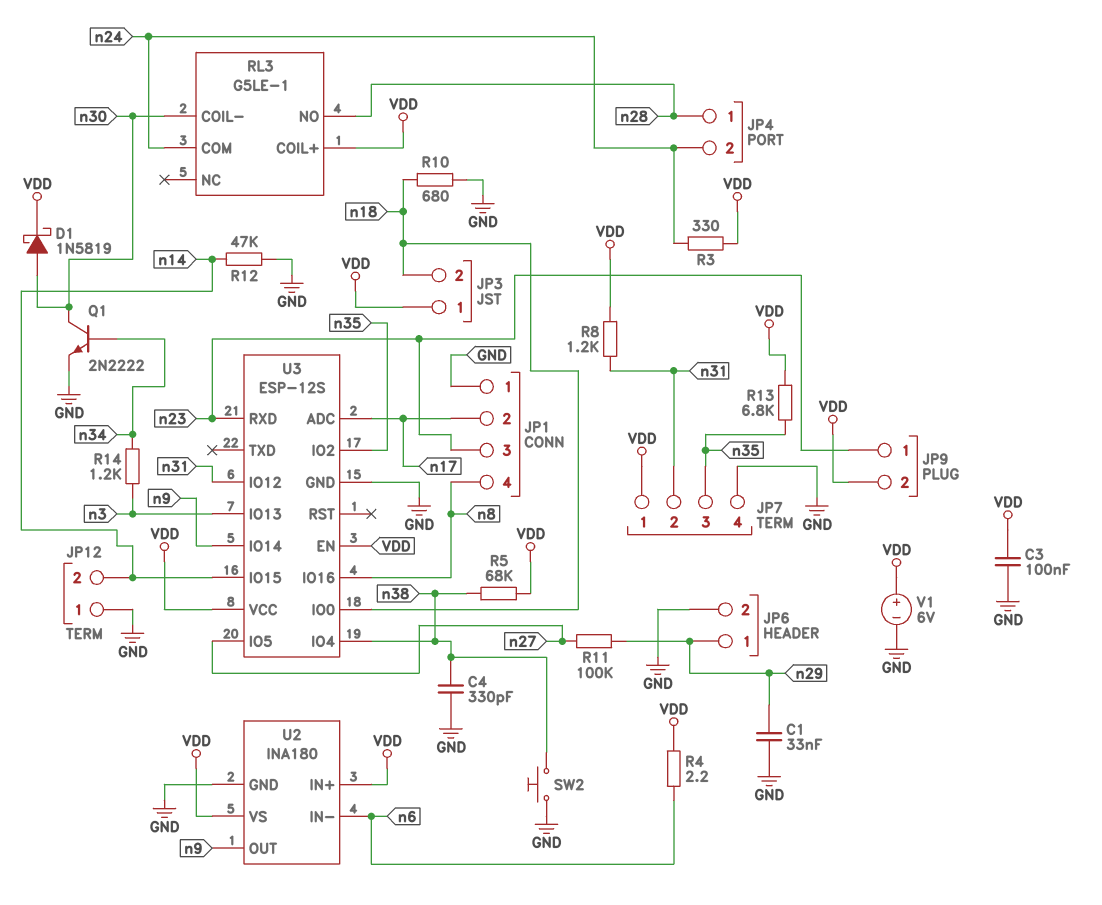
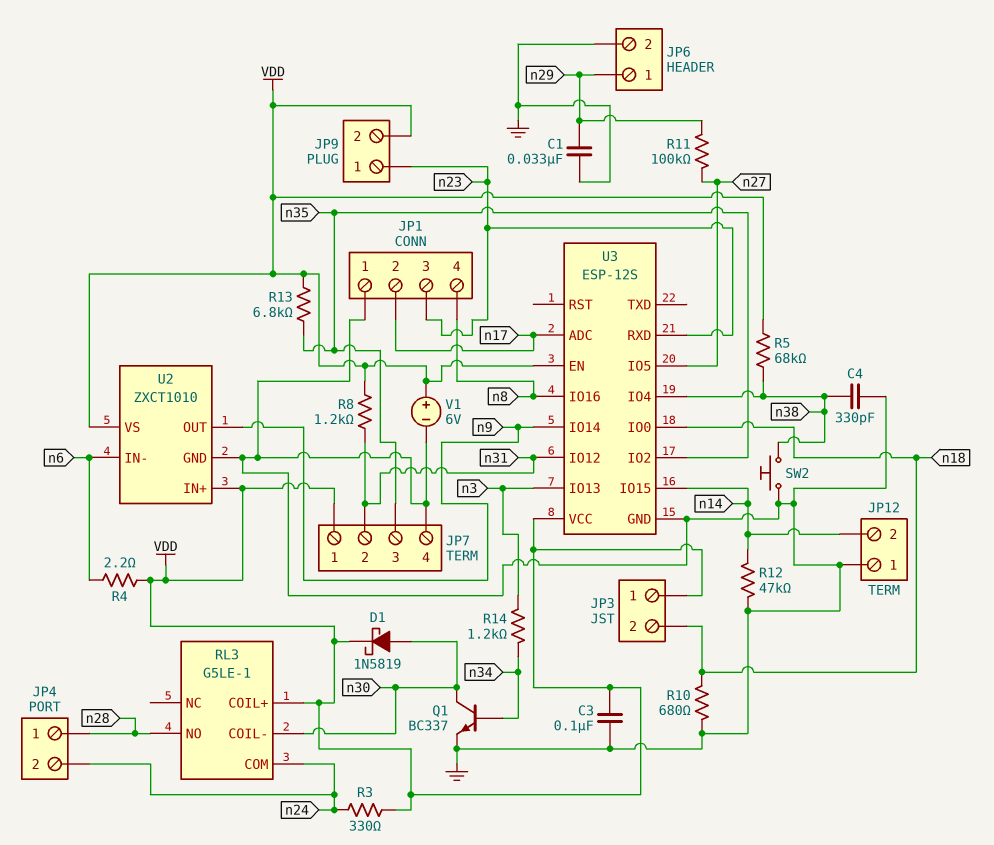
Q1: NPN 2N2222 (B n34, C n30, E GND) -> NPN BC337 (B n34, C n30, E GND)
U2: INA180 -> ZXCT1010

